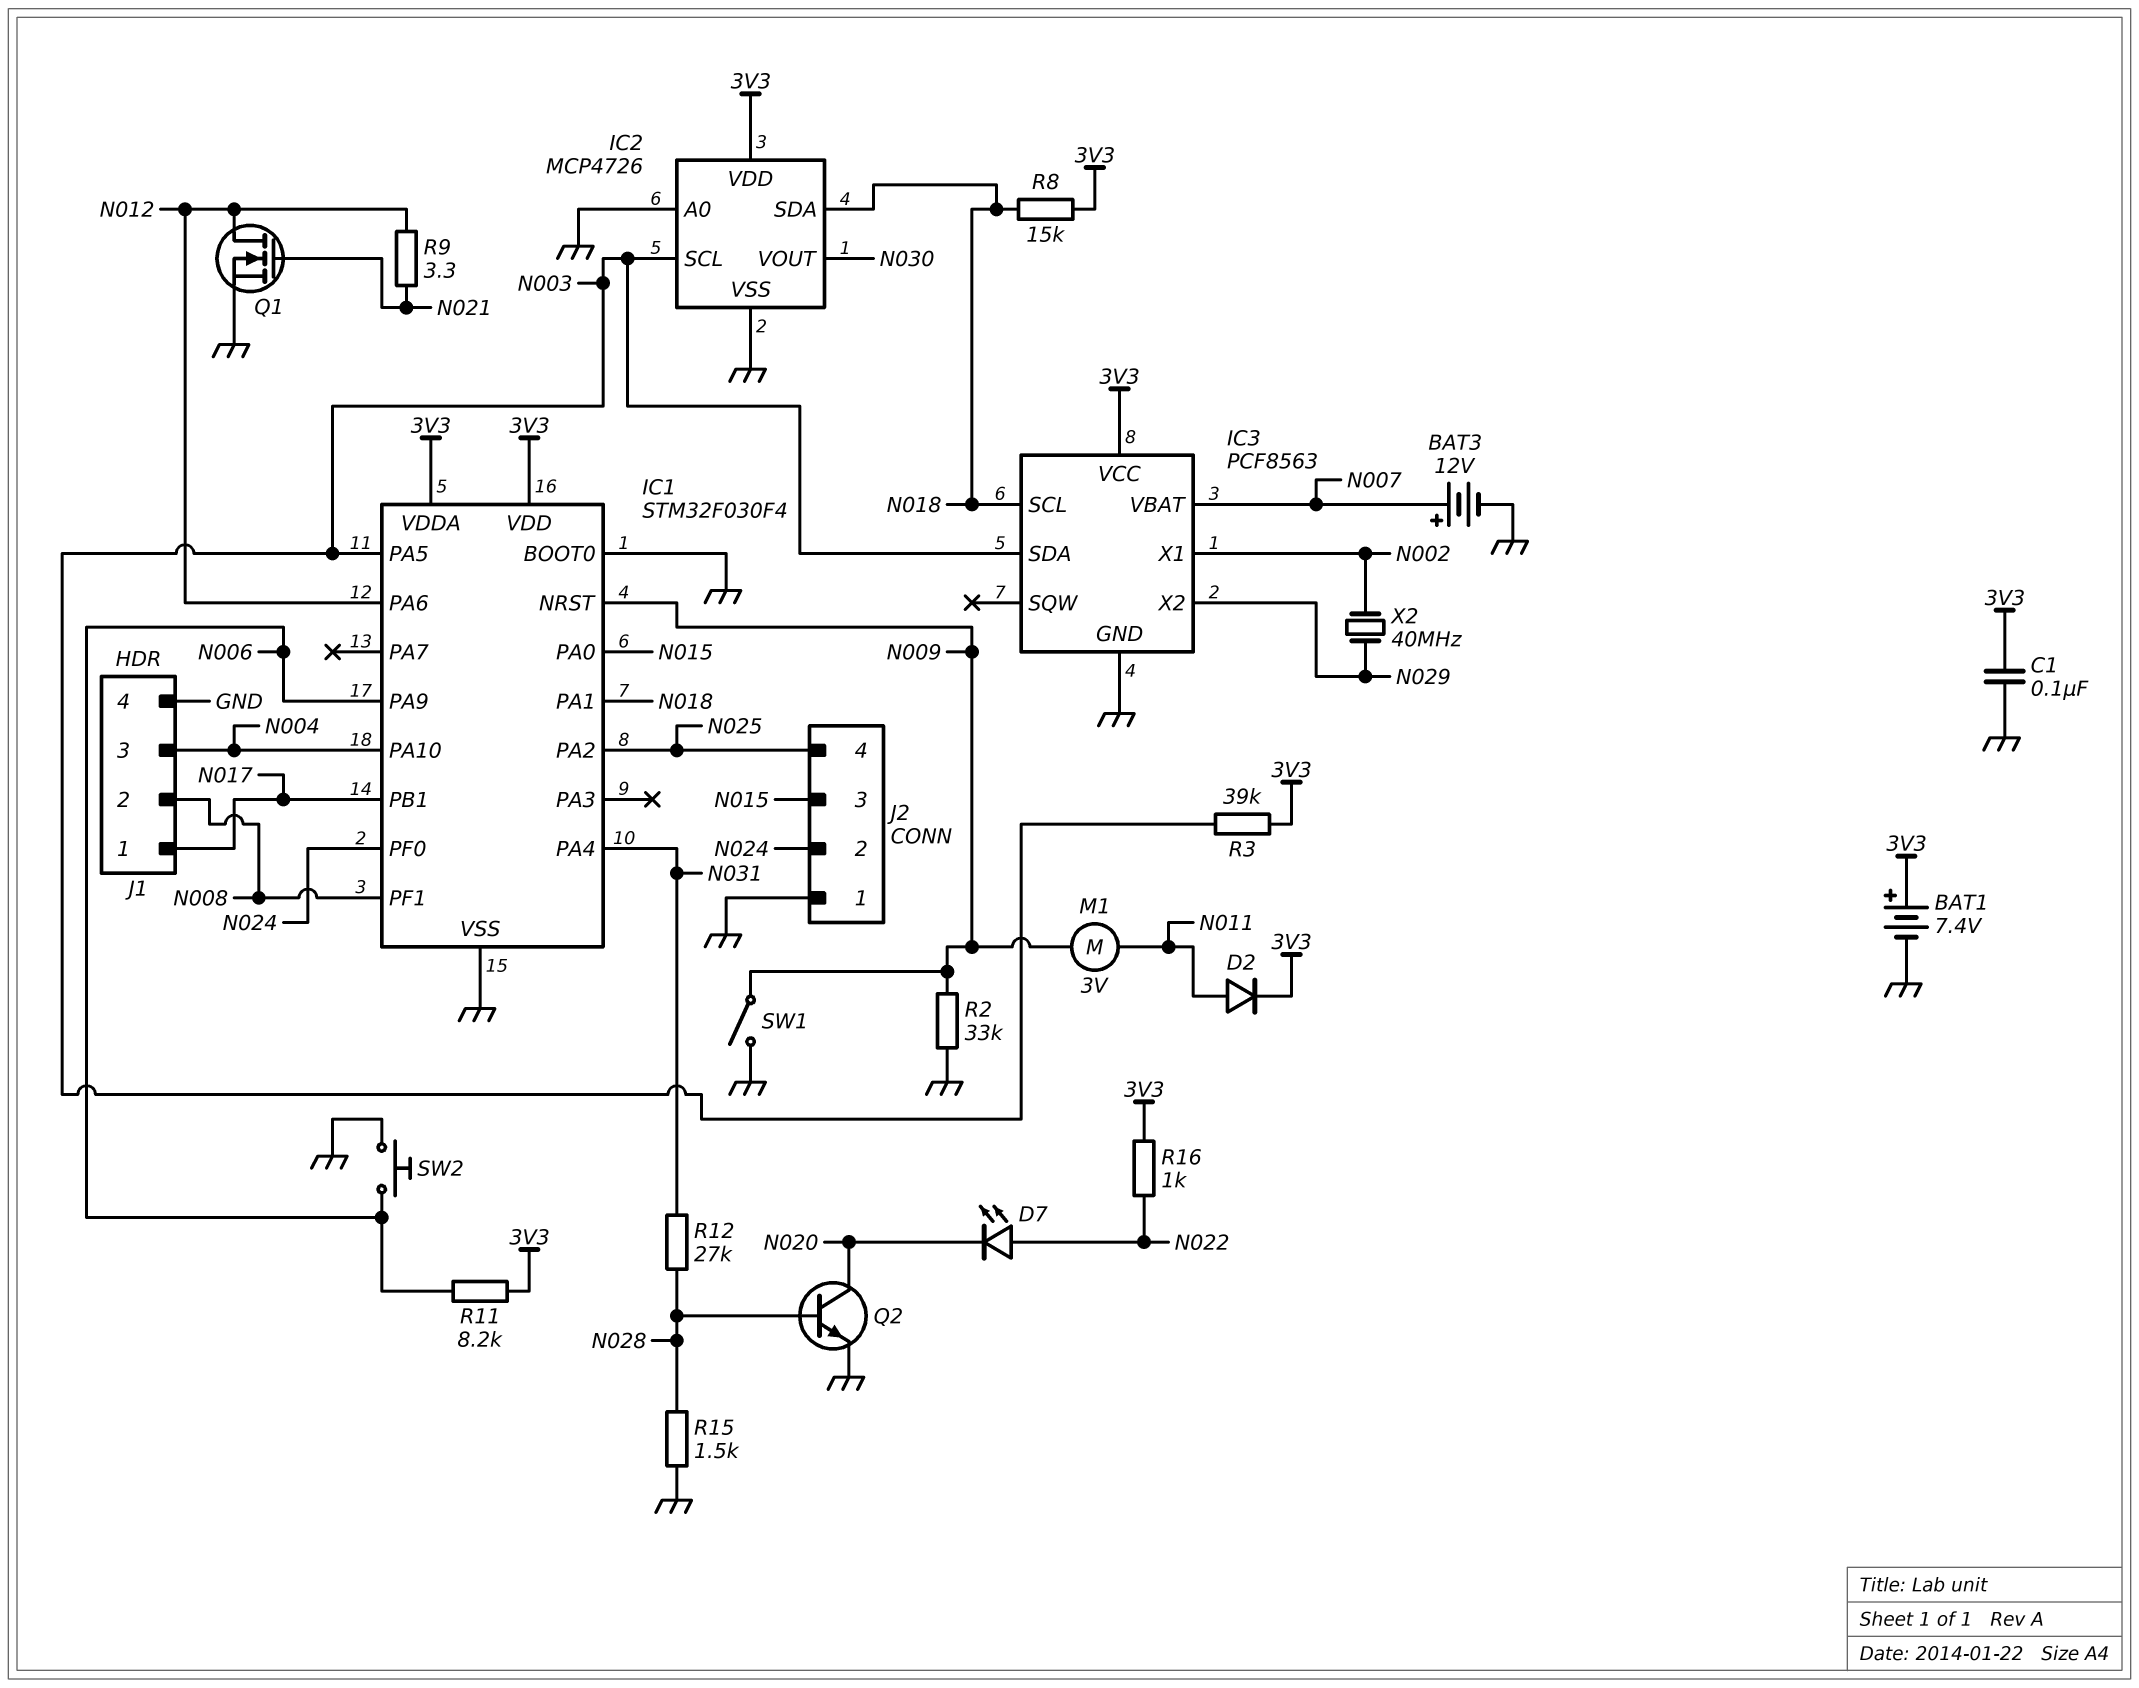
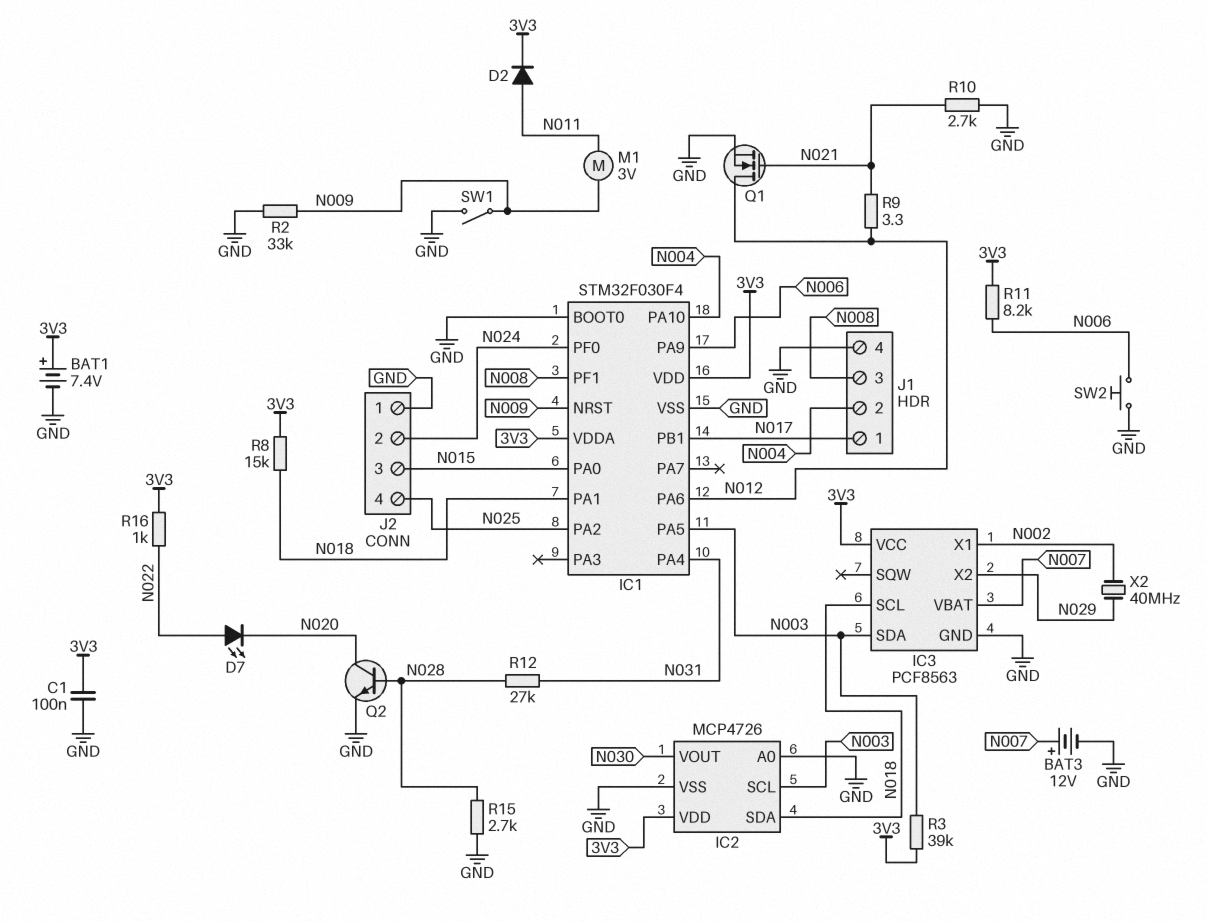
J1 pin 2: N008 -> N004
J1 pin 3: N004 -> N008
R10: none -> 2.7k (GND, N021)
R15: 1.5k (GND, N028) -> 2.7k (GND, N028)

